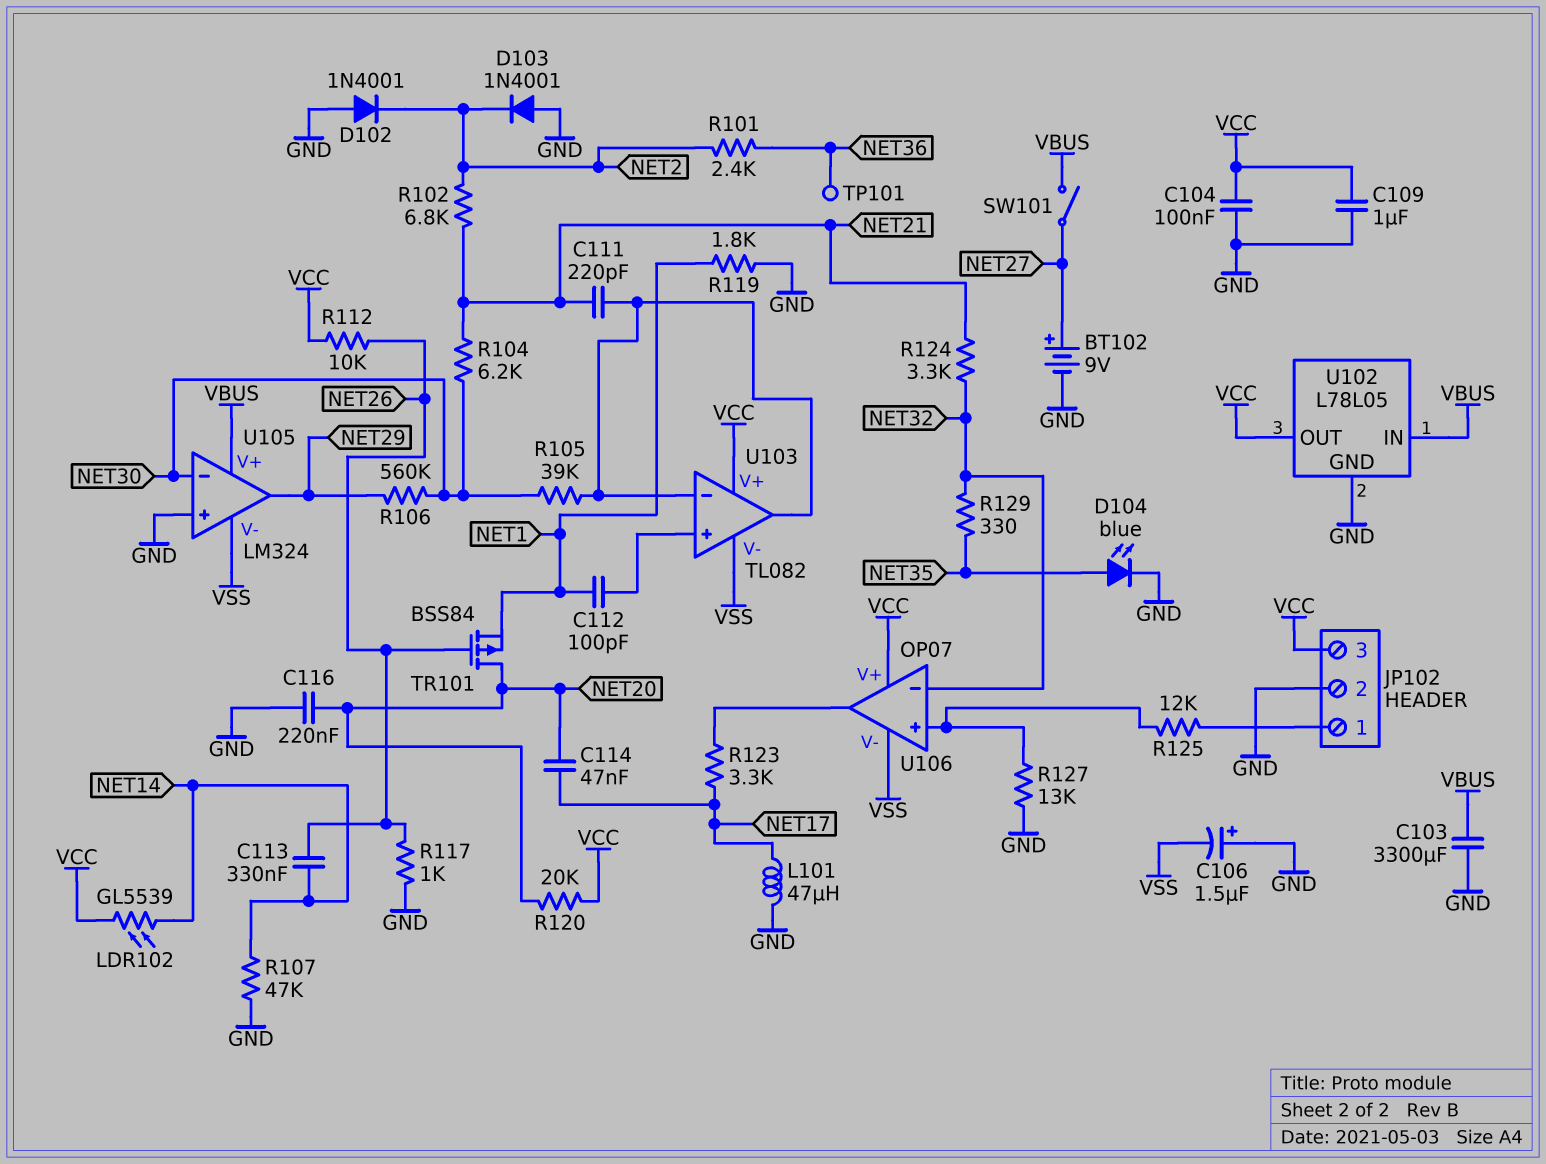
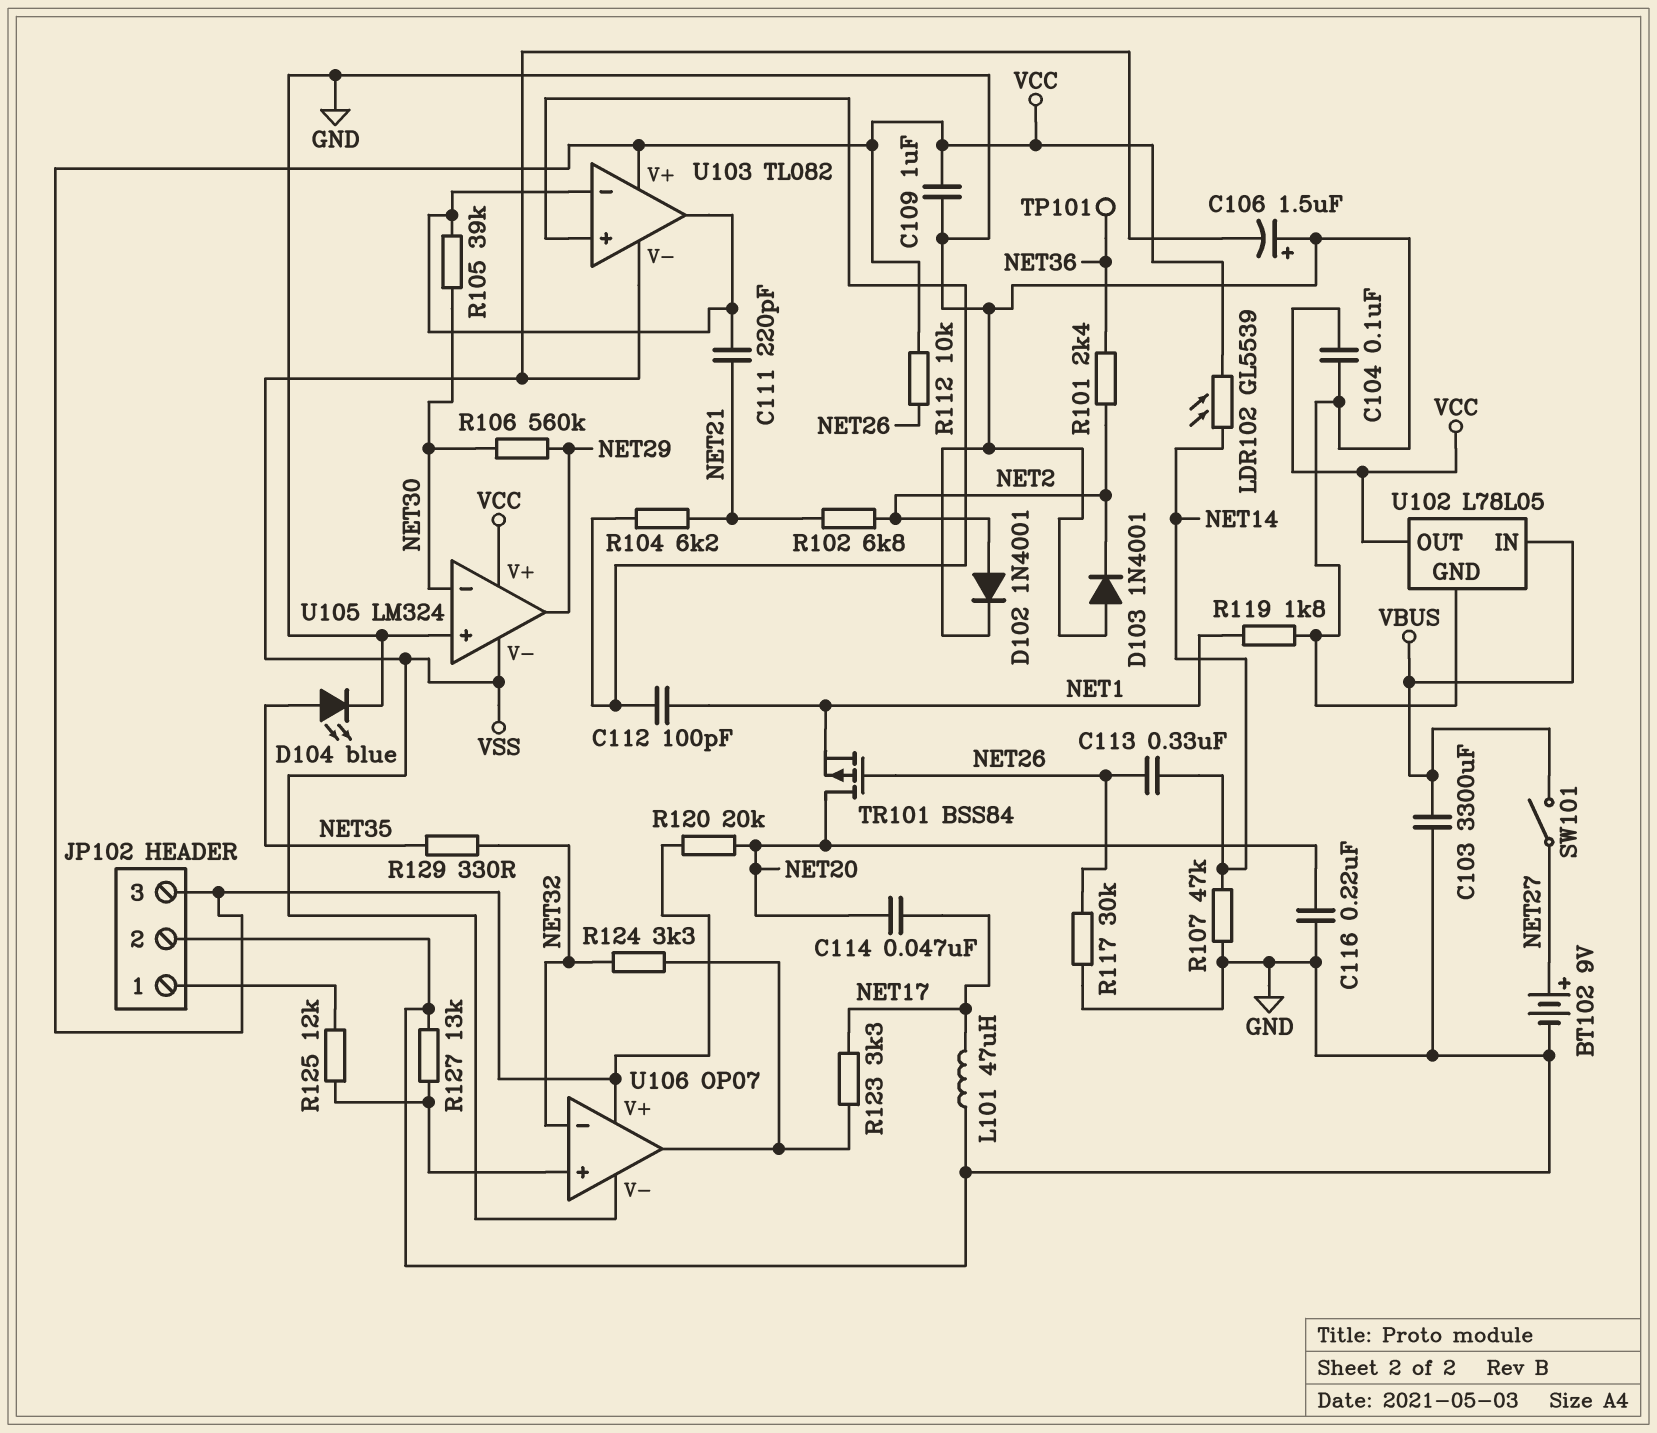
D102: diode 1N4001 (A GND, K NET2) -> diode 1N4001 (A NET2, K GND)
R104: 6.2k (NET21, NET30) -> 6.2k (NET21, U103/in+)
R117: 1k (GND, NET26) -> 30k (GND, NET26)
R124: 3.3k (NET21, NET32) -> 3.3k (NET32, U106/out)
U105 pin V+: VBUS -> VCC

